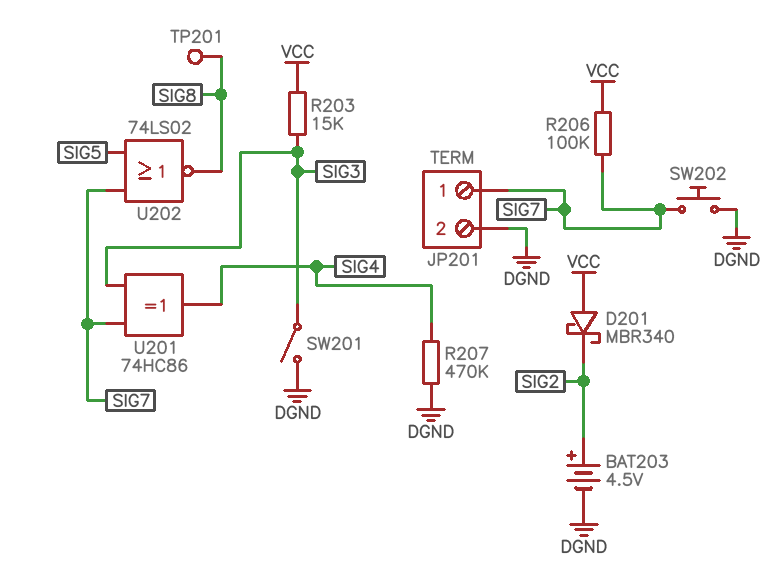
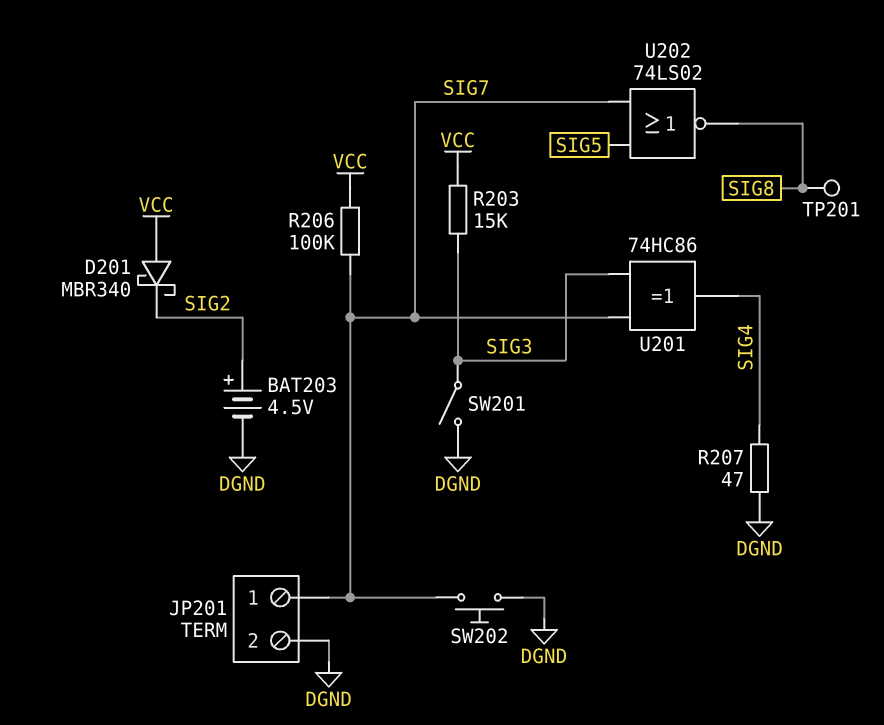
R207: 470k (DGND, SIG4) -> 47 (DGND, SIG4)

